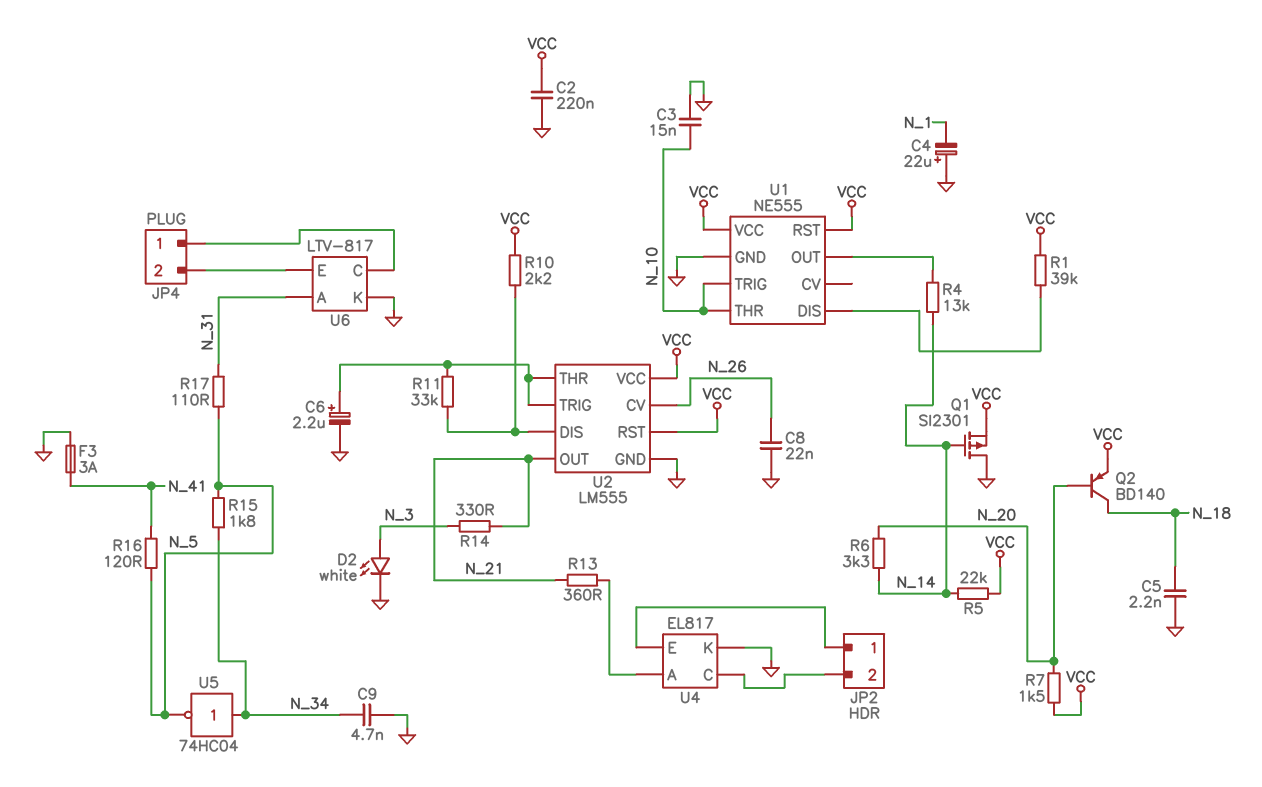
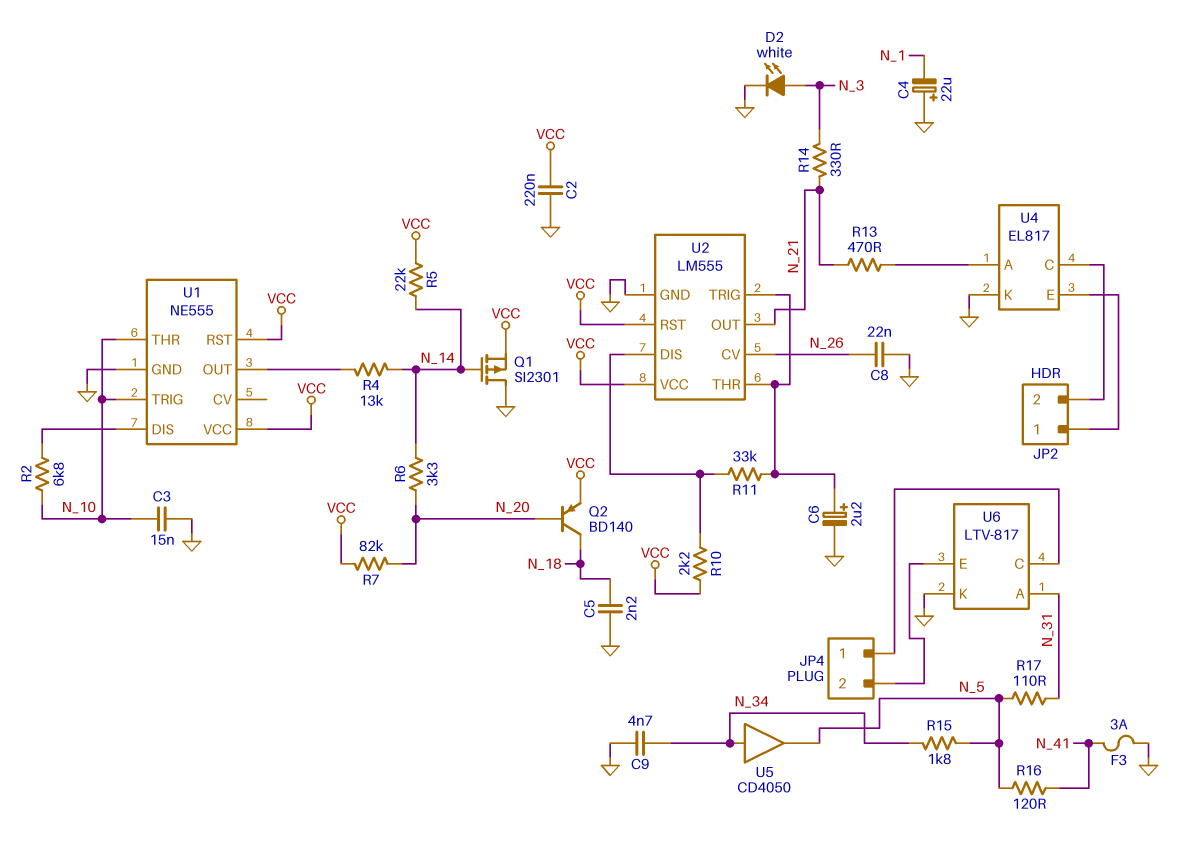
R1: 39k (U1/DIS, VCC) -> none
R2: none -> 6.8k (N_10, U1/DIS)
R7: 1.5k (N_20, VCC) -> 82k (N_20, VCC)
R13: 360 (N_21, U4/A) -> 470 (N_21, U4/A)
U5: NOT 74HC04 (in N_34, out N_5) -> buffer CD4050 (in N_34, out N_5)

